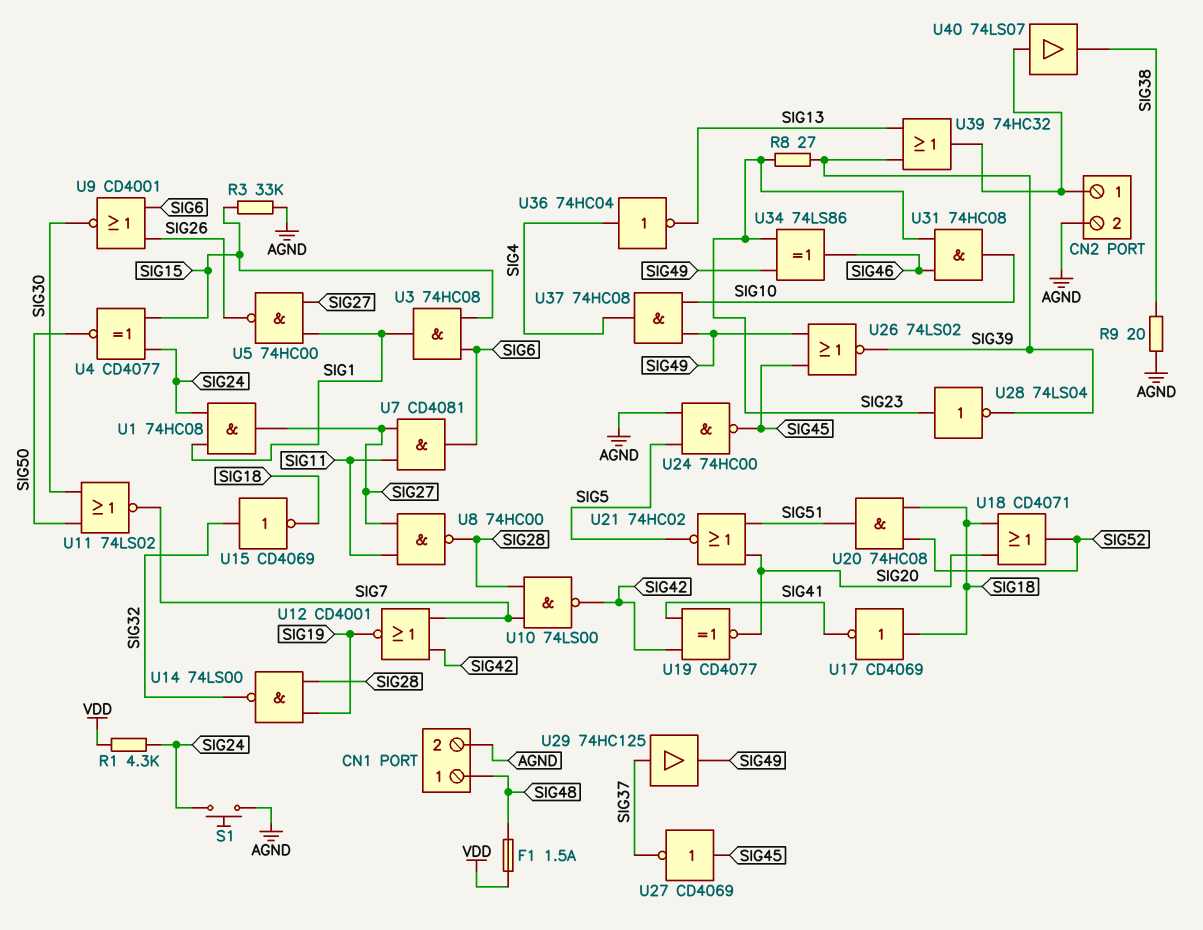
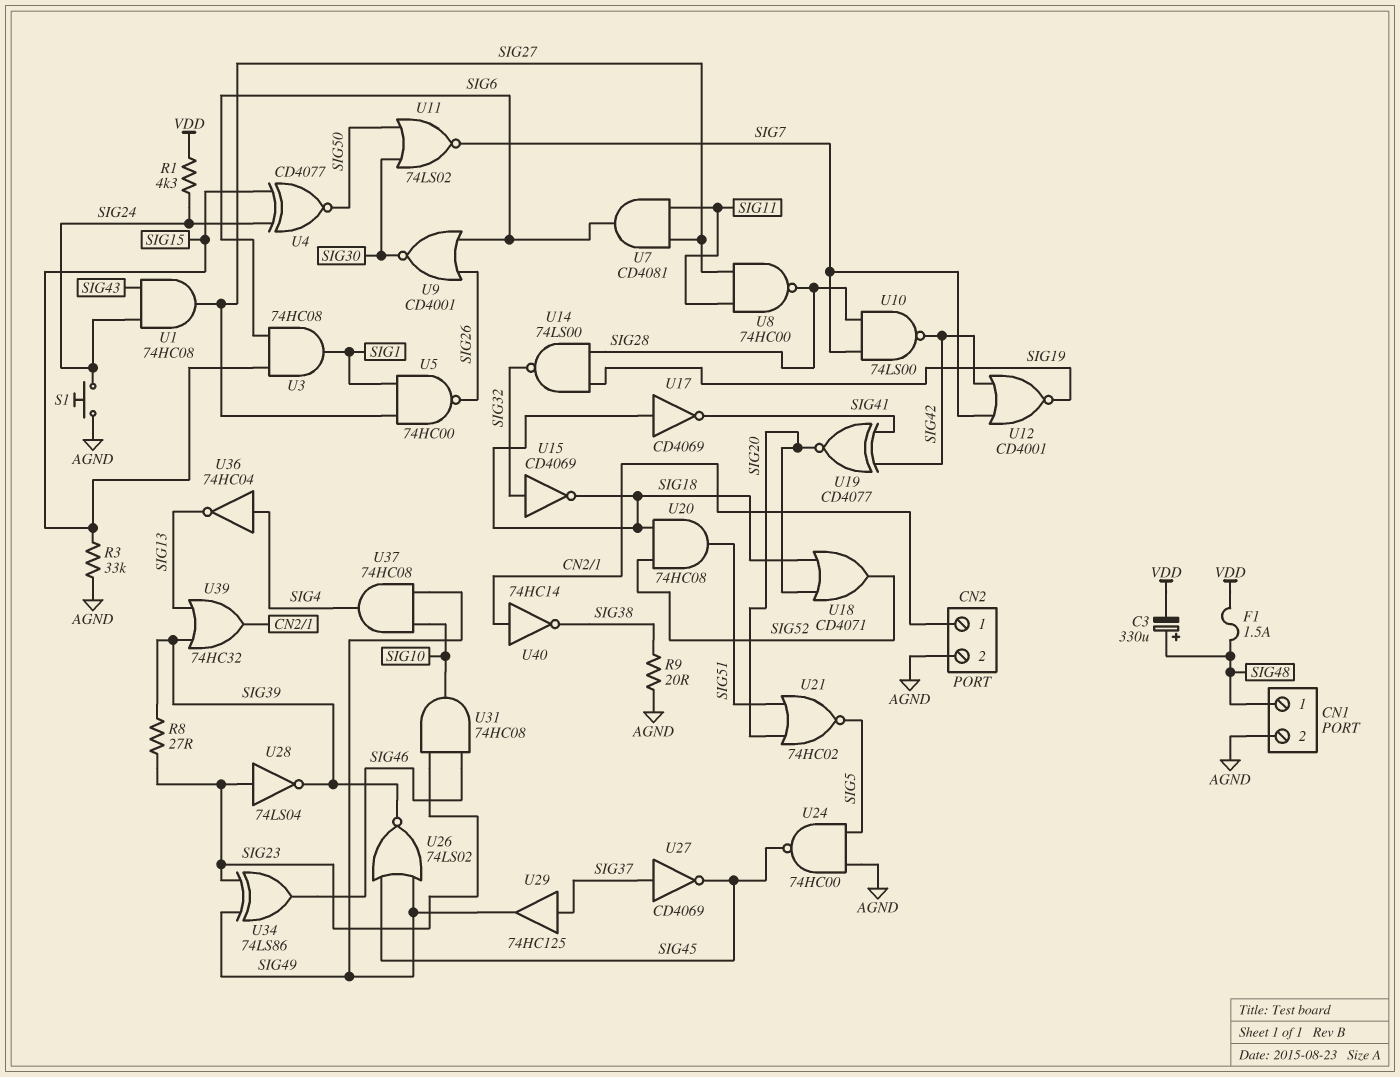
C3: none -> 330uF (plus SIG48, minus VDD)
U1: AND 74HC08 (in SIG1, in SIG24, out SIG27) -> AND 74HC08 (in SIG24, in SIG43, out SIG27)
U27: NOT CD4069 (in SIG45, out SIG37) -> NOT CD4069 (in SIG37, out SIG45)
U40: buffer 74LS07 (in CN2/1, out SIG38) -> NOT 74HC14 (in CN2/1, out SIG38)

